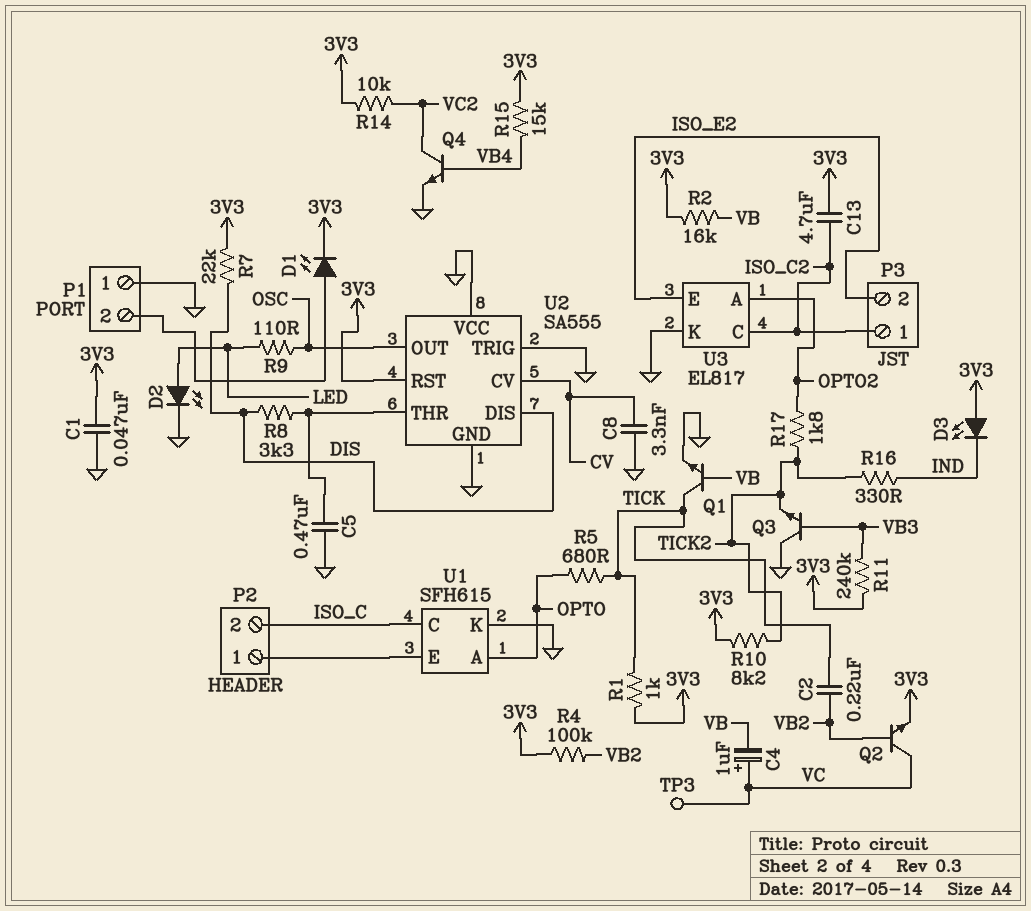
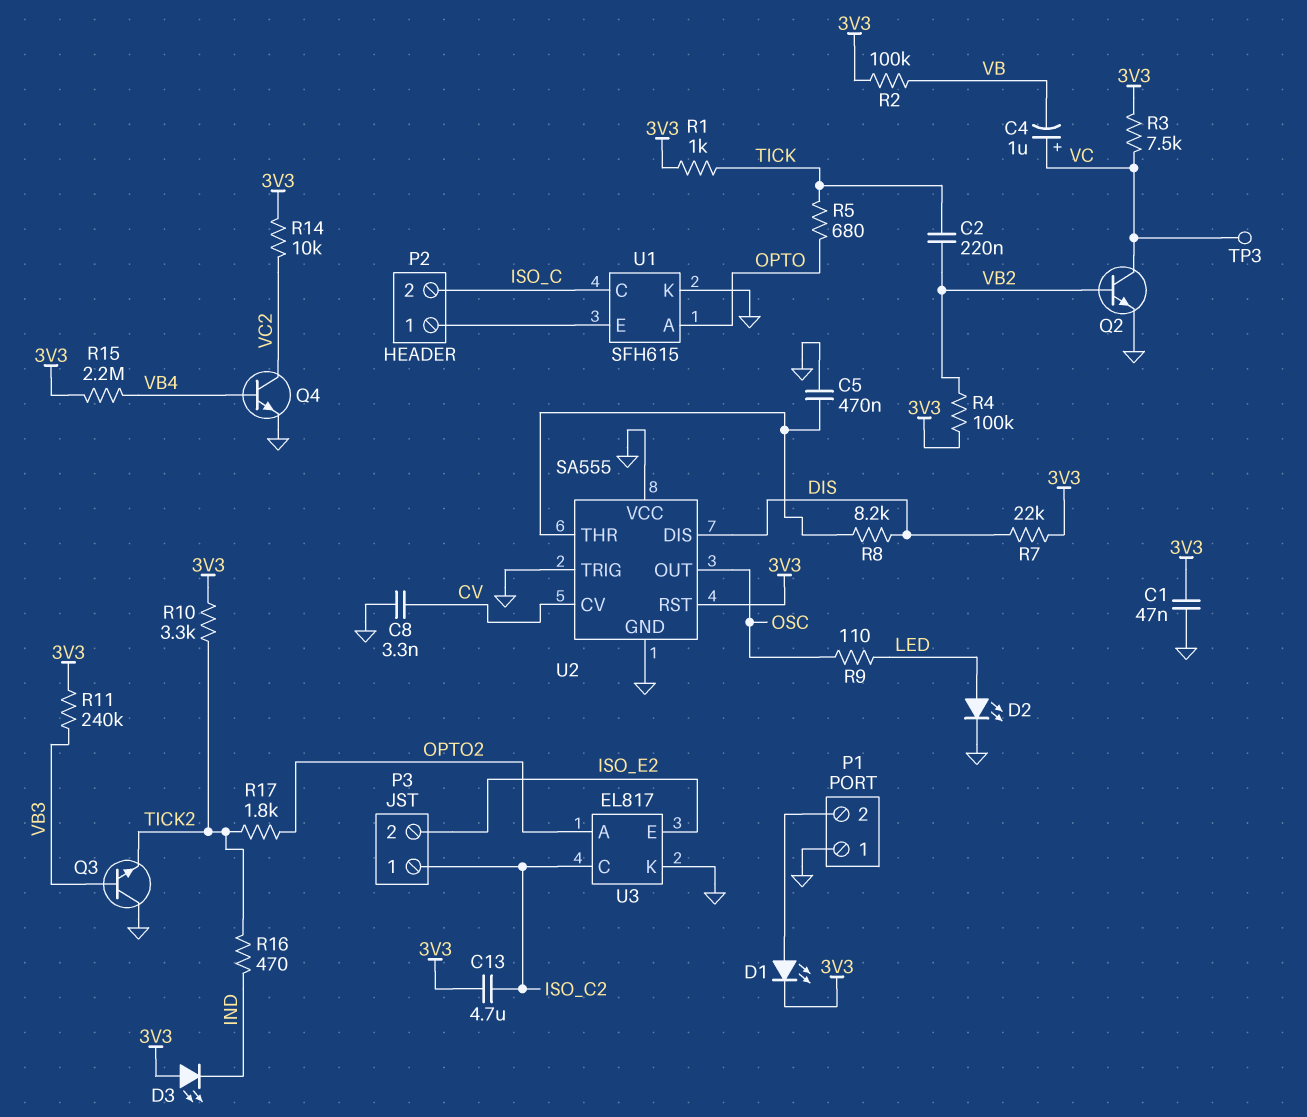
Q1: NPN (B VB, C TICK, E GND) -> none
Q2: NPN (B VB2, C VC, E 3V3) -> NPN (B VB2, C VC, E GND)
R2: 16k (3V3, VB) -> 100k (3V3, VB)
R3: none -> 7.5k (3V3, VC)
R8: 3.3k (DIS, U2/THR) -> 8.2k (DIS, U2/THR)
R10: 8.2k (3V3, TICK2) -> 3.3k (3V3, TICK2)
R15: 15k (3V3, VB4) -> 2.2M (3V3, VB4)
R16: 330 (IND, TICK2) -> 470 (IND, TICK2)

